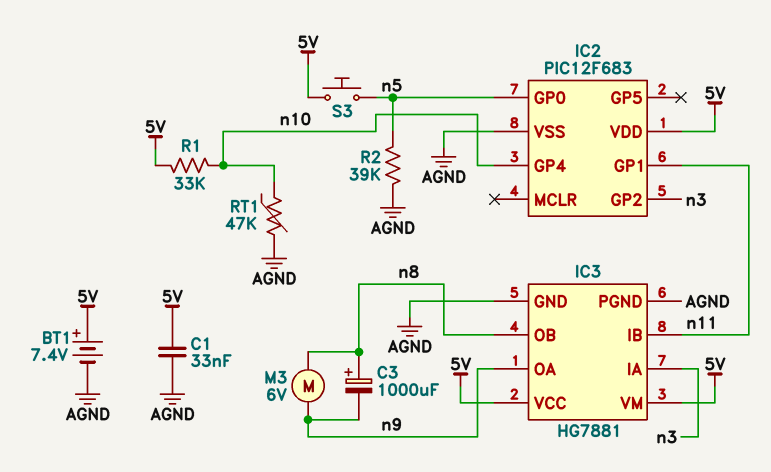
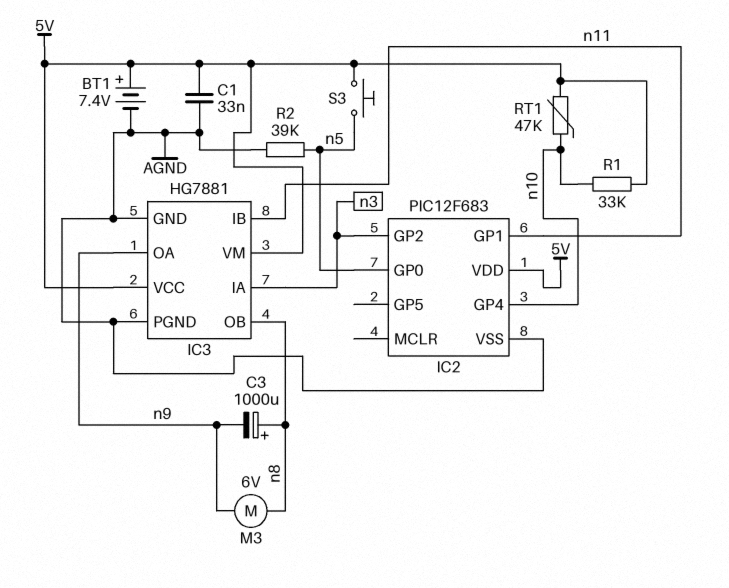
RT1: 47k (AGND, n10) -> 47k (5V, n10)

